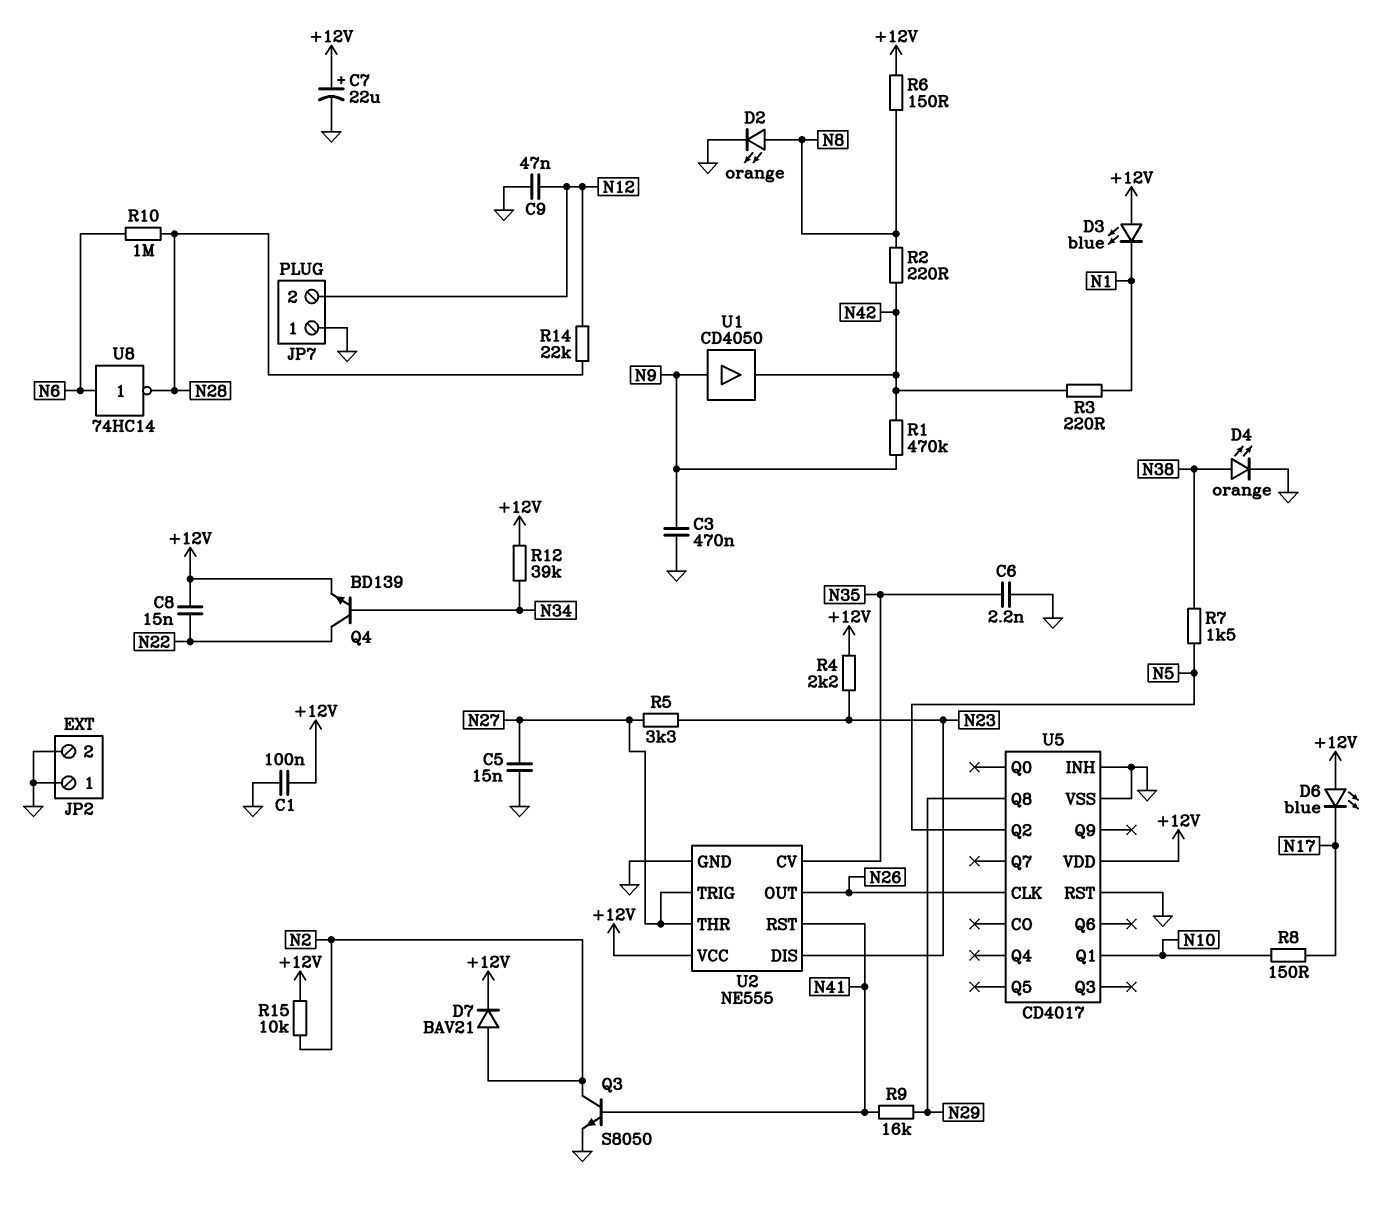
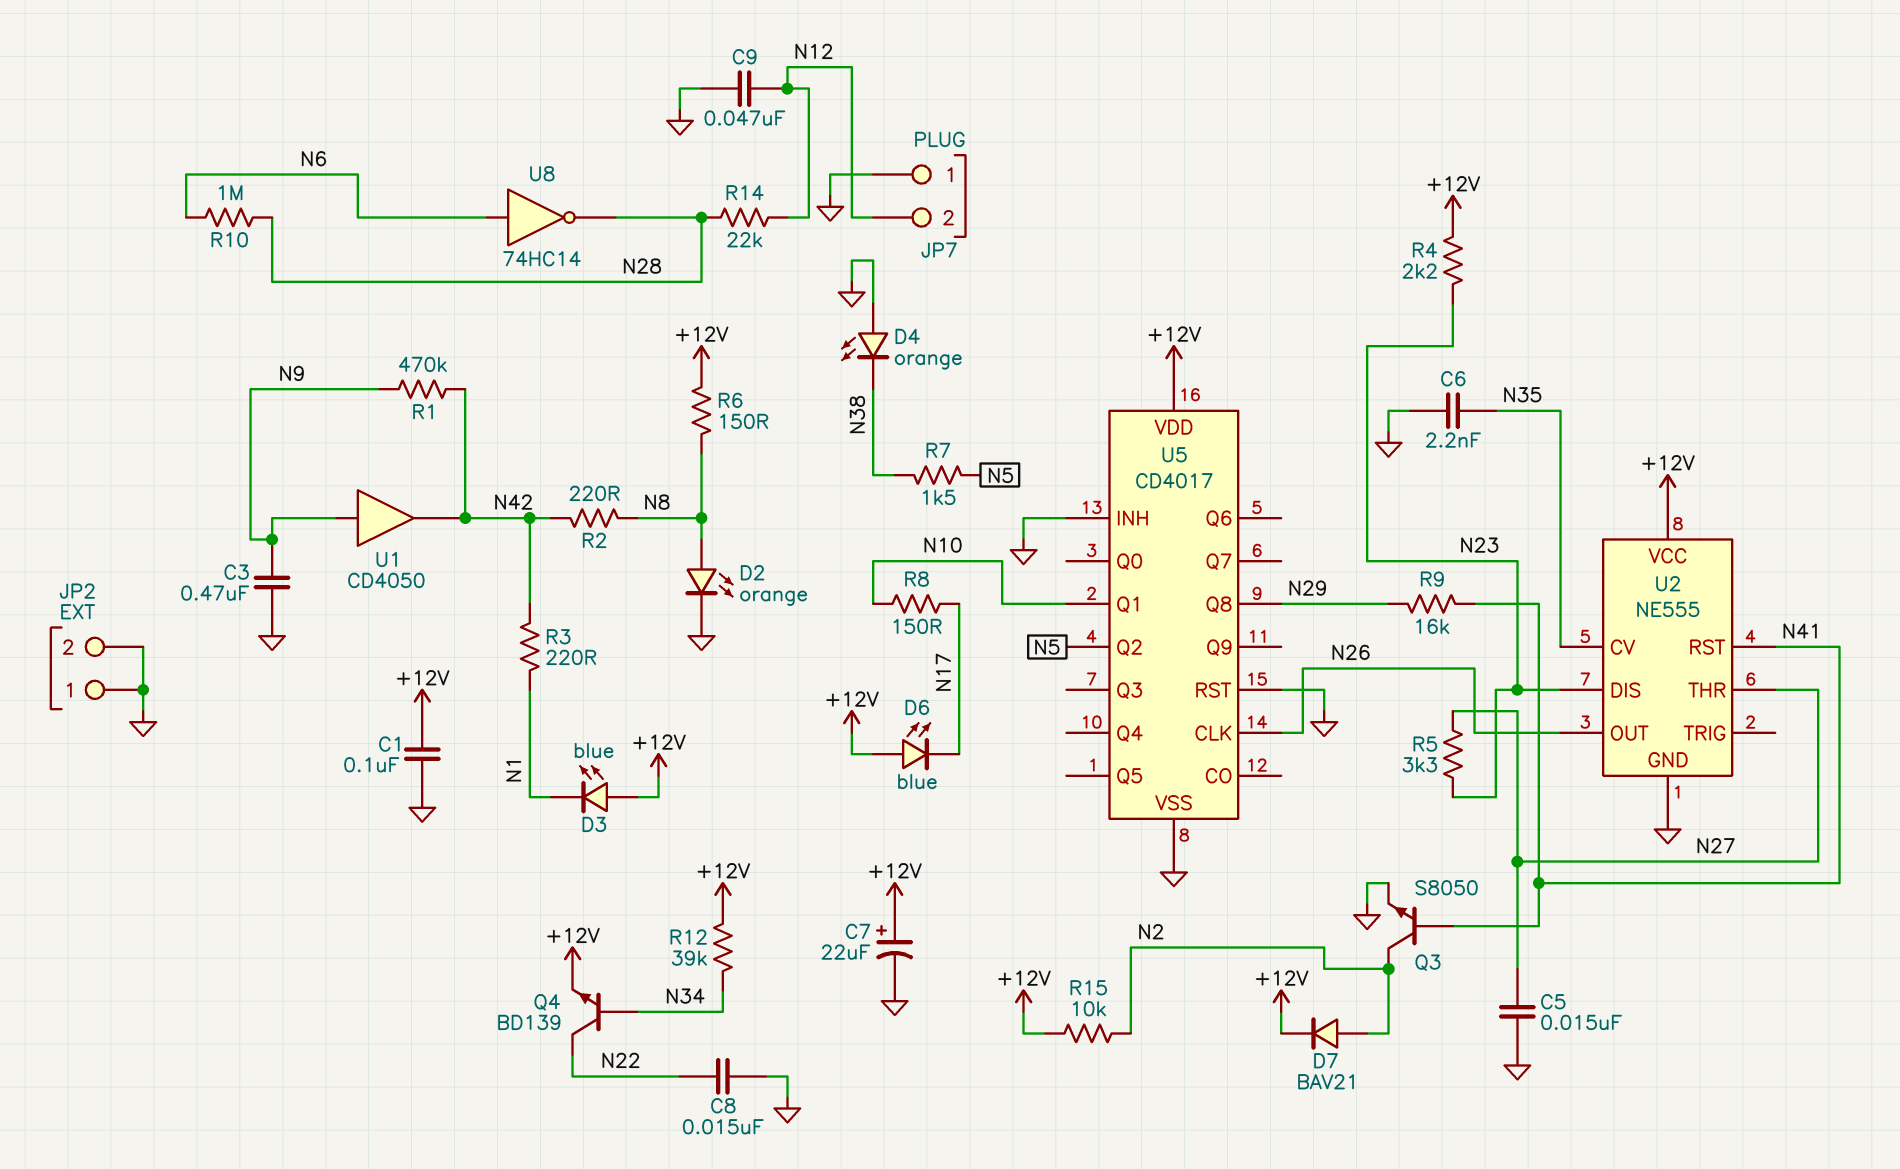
C8: 15nF (+12V, N22) -> 15nF (GND, N22)
D4: LED orange (A N38, K GND) -> LED orange (A GND, K N38)
U2 pin TRIG: N27 -> none

